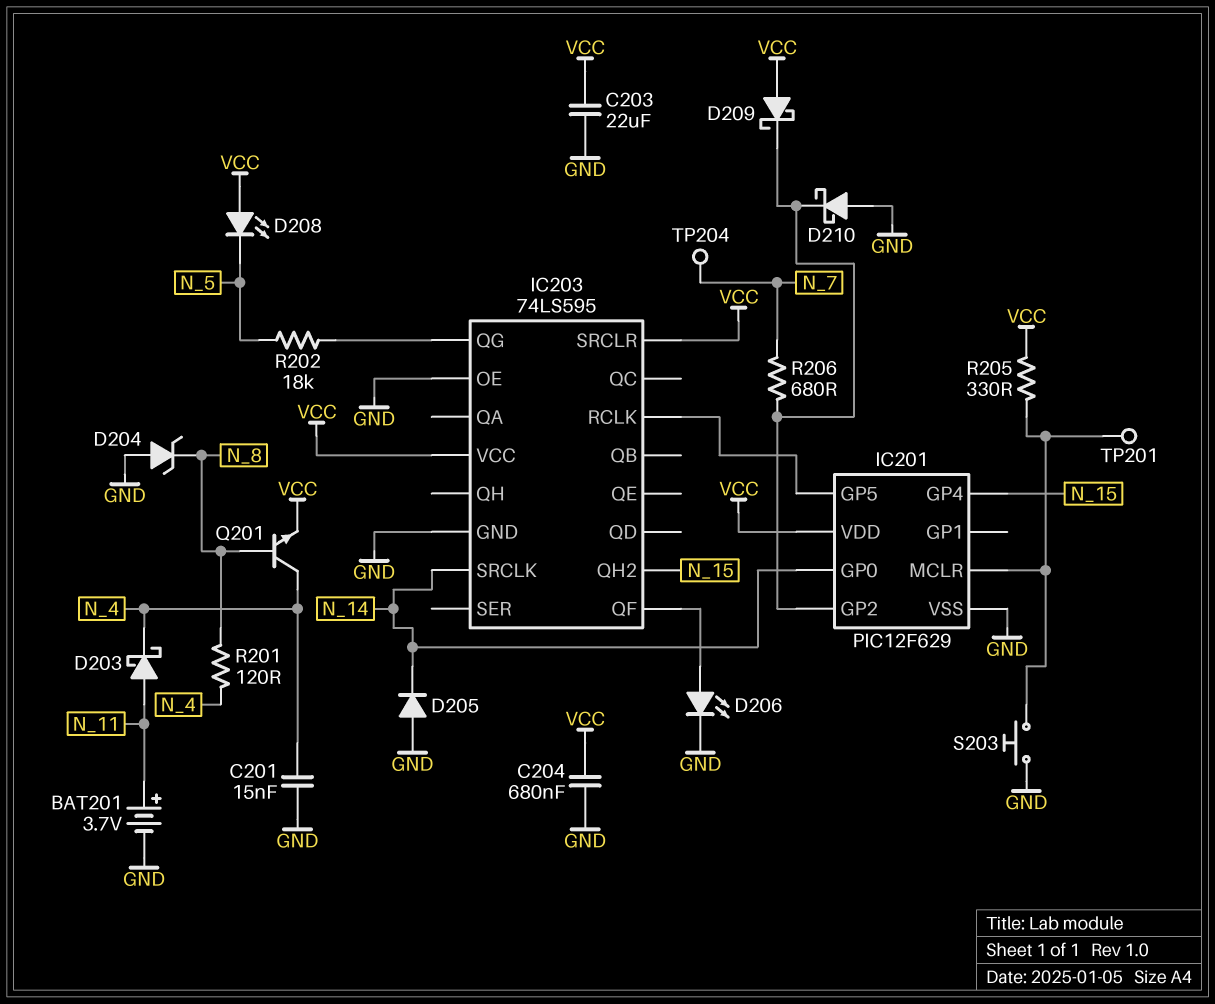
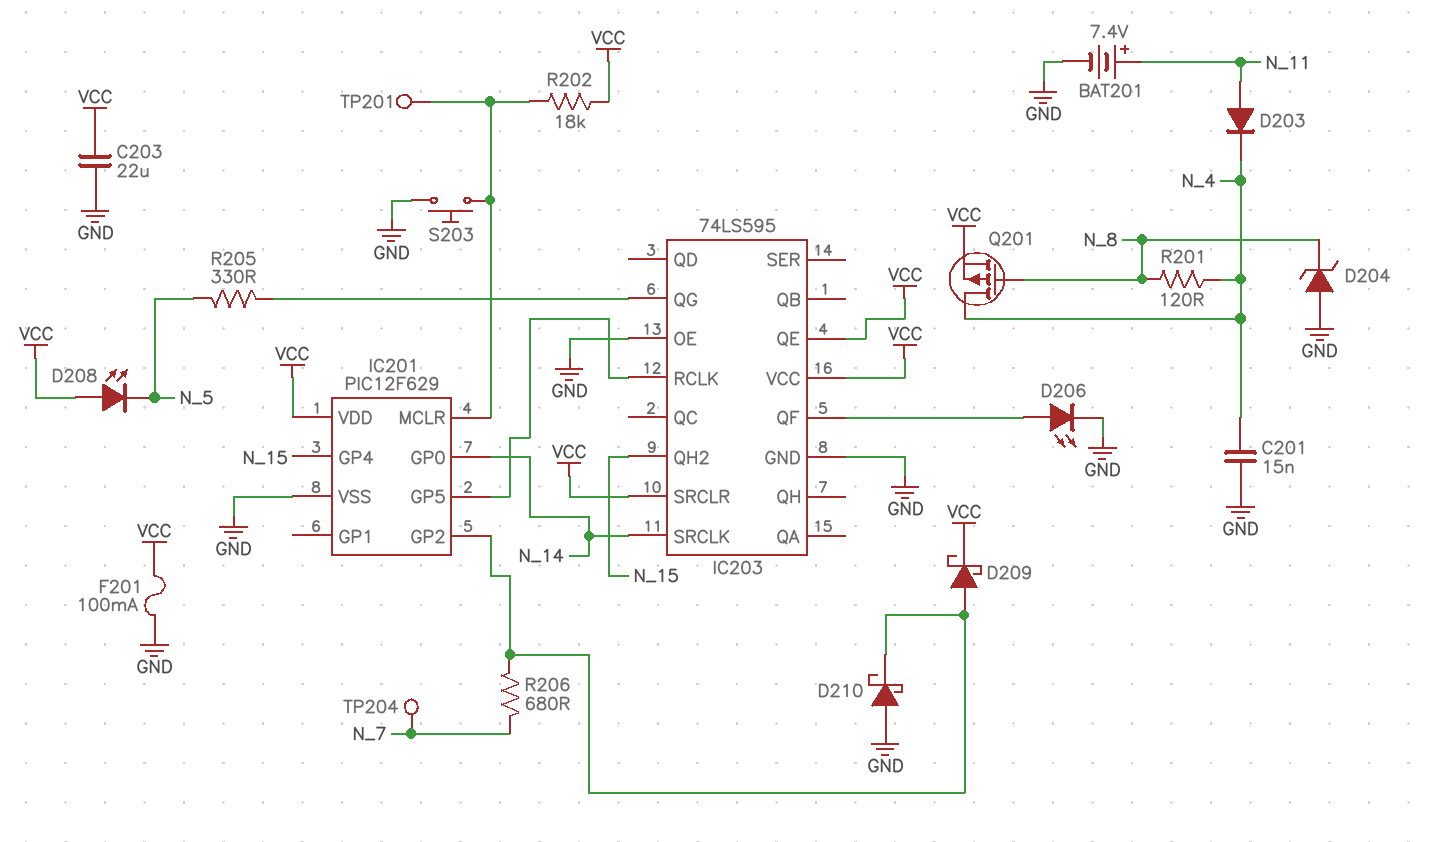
BAT201: 3.7V (plus N_11, minus GND) -> 7.4V (plus N_11, minus GND)
C204: 680nF (GND, VCC) -> none
D203: schottky (A N_11, K N_4) -> diode (A N_11, K N_4)
D205: diode (A GND, K N_14) -> none
D209: schottky (A VCC, K IC201/GP2) -> schottky (A IC201/GP2, K VCC)
F201: none -> 100mA (GND, VCC)
IC203 pin QE: none -> VCC
Q201: NPN (B N_8, C N_4, E VCC) -> PMOS (G N_8, D N_4, S VCC)
R202: 18k (IC203/QG, N_5) -> 18k (IC201/MCLR, VCC)
R205: 330 (IC201/MCLR, VCC) -> 330 (IC203/QG, N_5)

